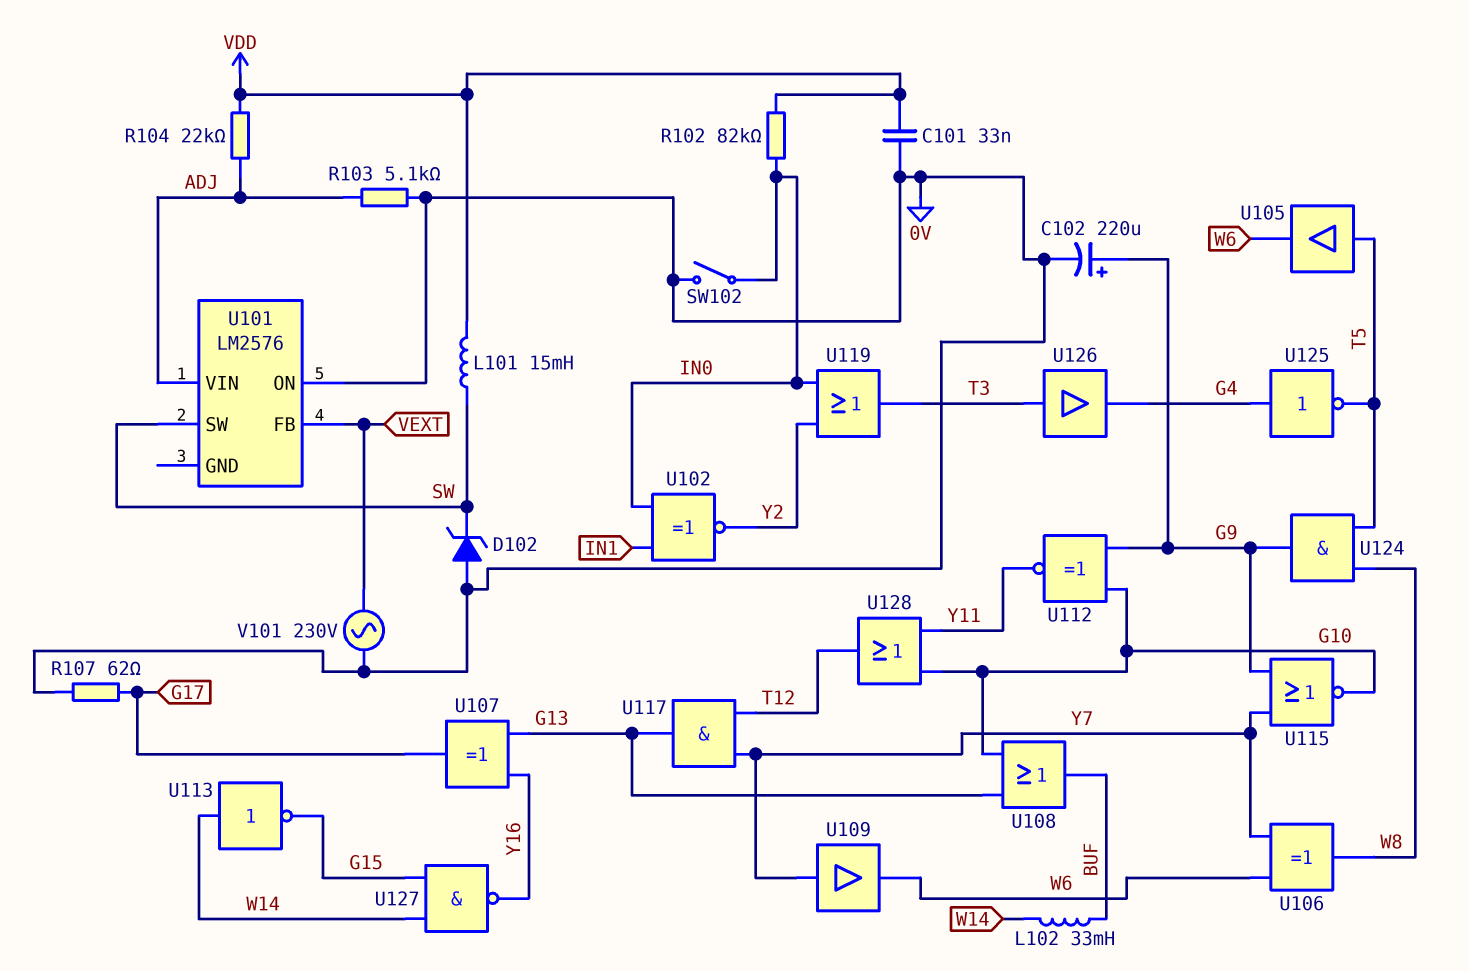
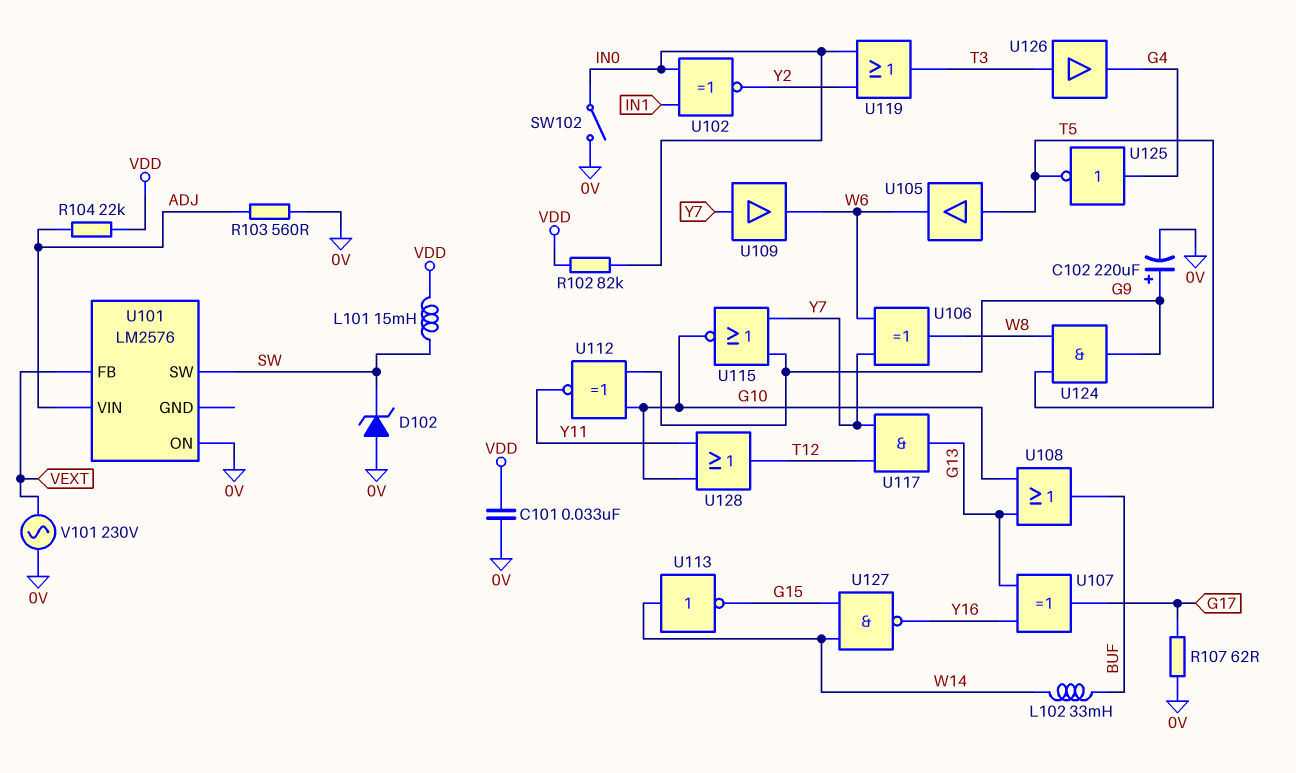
R103: 5.1k (0V, ADJ) -> 560 (0V, ADJ)

